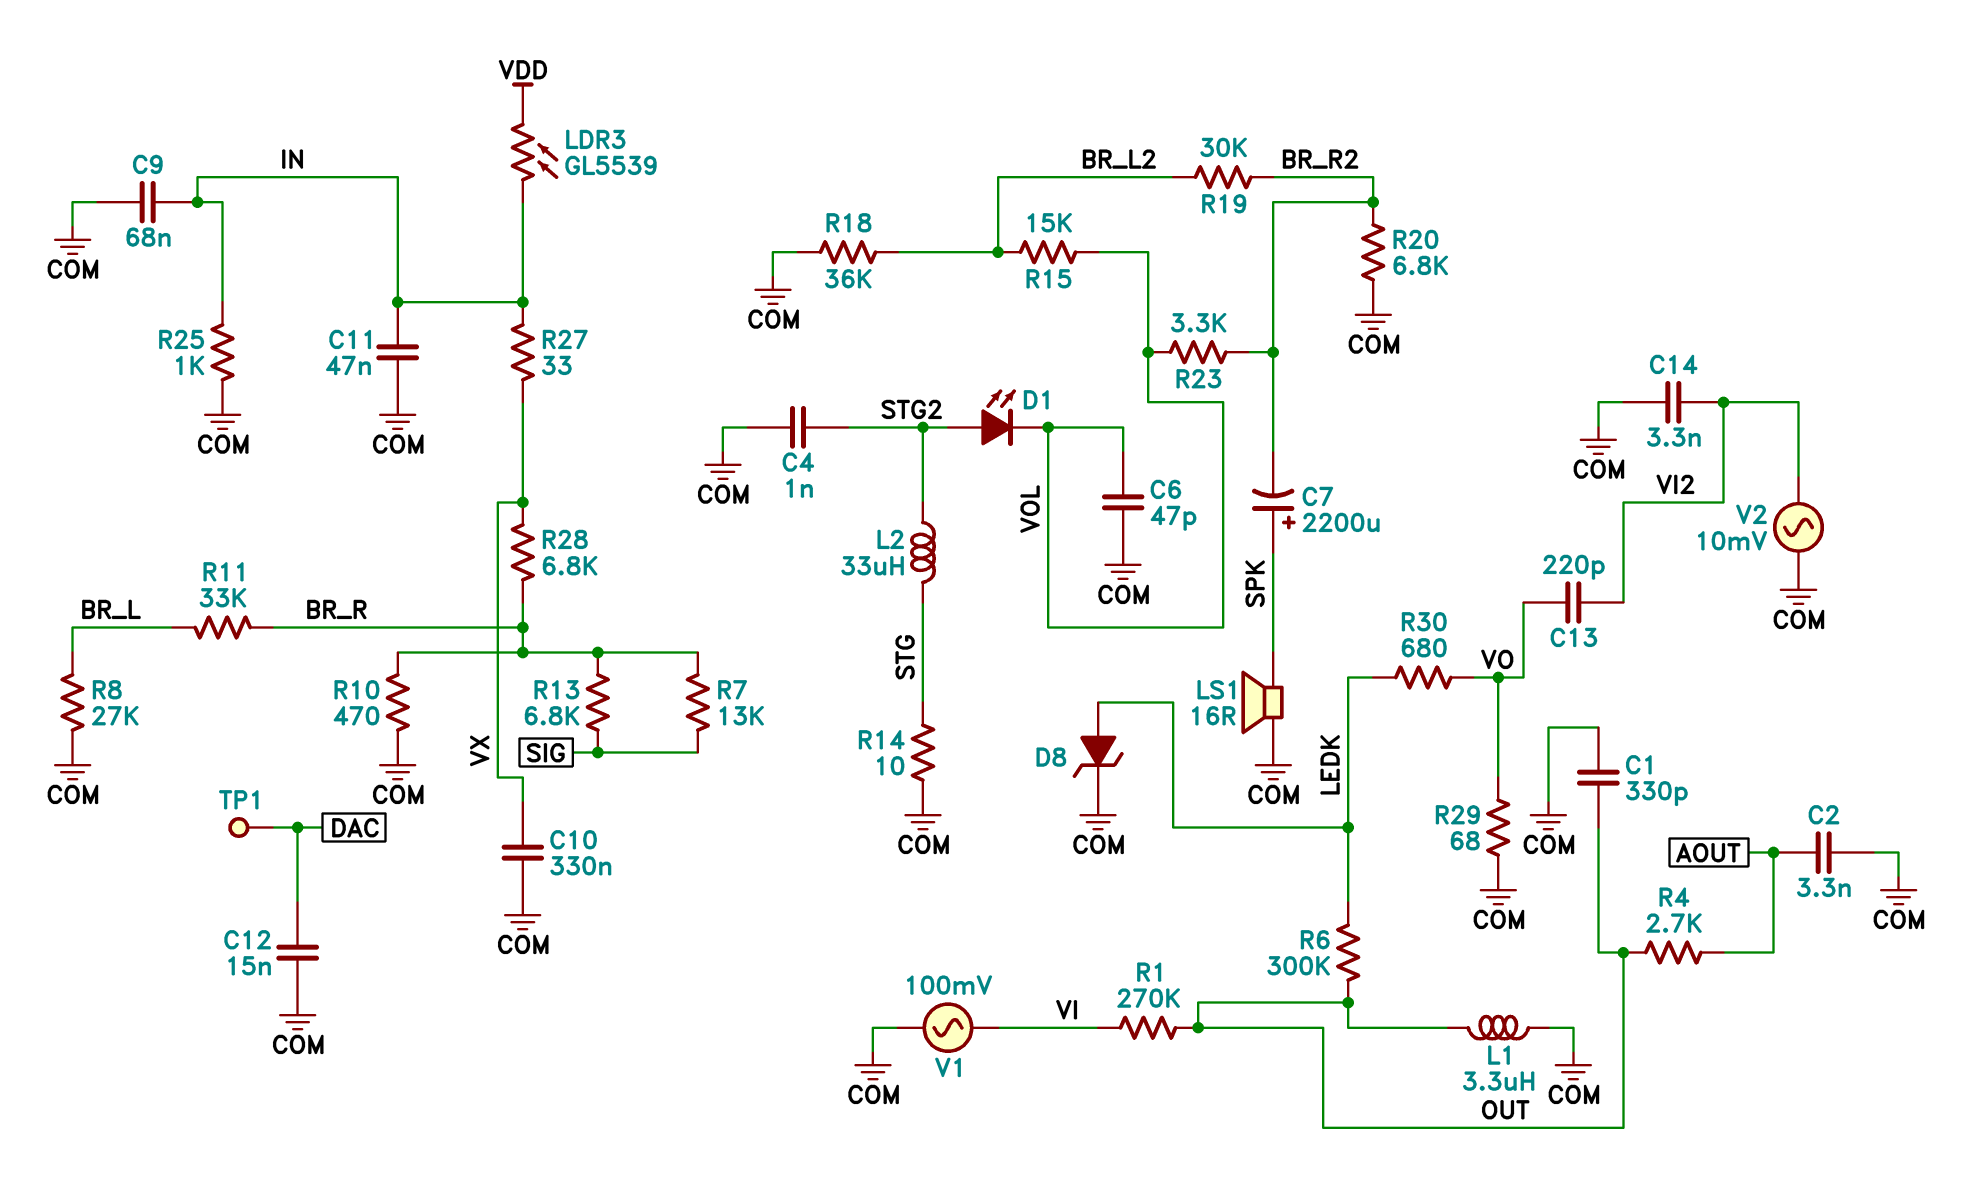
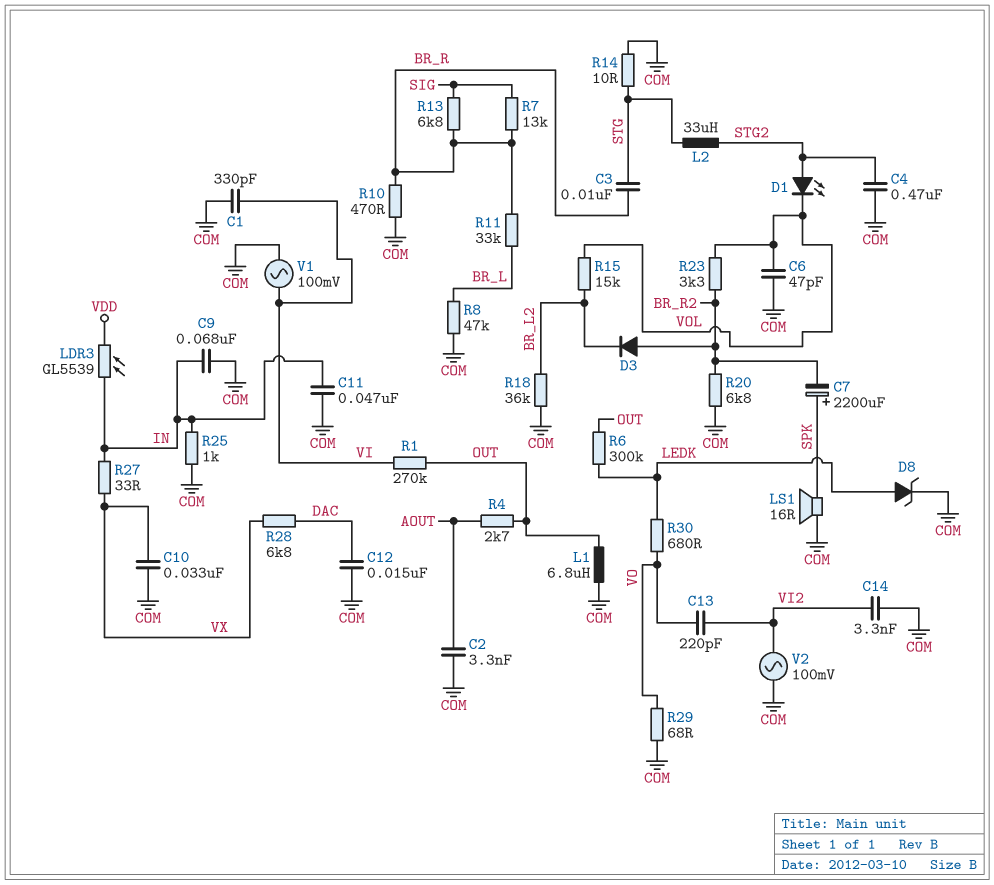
C1: 330pF (COM, OUT) -> 330pF (COM, VI)
C3: none -> 10nF (BR_R, STG)
C4: 1nF (COM, STG2) -> 470nF (COM, STG2)
C10: 330nF (COM, VX) -> 33nF (COM, VX)
D3: none -> diode (A BR_R2, K BR_L2)
L1: 3.3uH (COM, OUT) -> 6.8uH (COM, OUT)
R8: 27k (BR_L, COM) -> 47k (BR_L, COM)
R19: 30k (BR_L2, BR_R2) -> none
R28: 6.8k (BR_R, VX) -> 6.8k (DAC, VX)
TP1: test point (DAC) -> none
V2: AC 10mV (COM, VI2) -> AC 100mV (COM, VI2)

